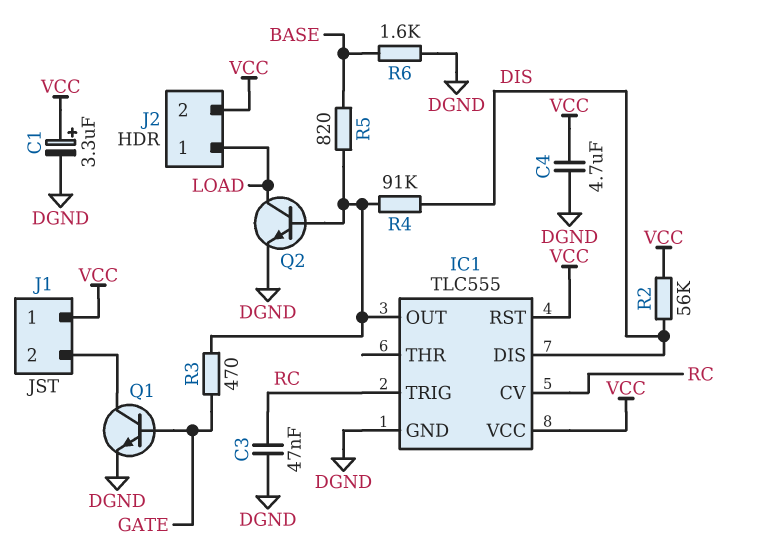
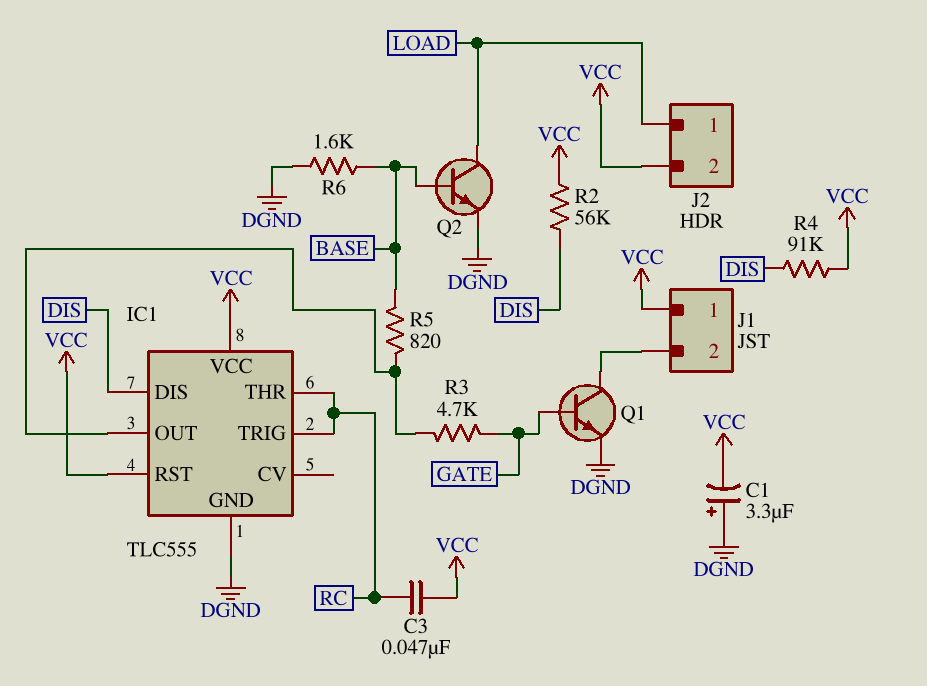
C1: 3.3uF (plus VCC, minus DGND) -> 3.3uF (plus DGND, minus VCC)
C3: 47nF (DGND, RC) -> 47nF (RC, VCC)
C4: 4.7uF (DGND, VCC) -> none
IC1 pin CV: RC -> none
IC1 pin THR: none -> RC
Q2: NPN (B IC1/OUT, C LOAD, E DGND) -> NPN (B BASE, C LOAD, E DGND)
R3: 470 (GATE, IC1/OUT) -> 4.7k (GATE, IC1/OUT)
R4: 91k (DIS, IC1/OUT) -> 91k (DIS, VCC)

